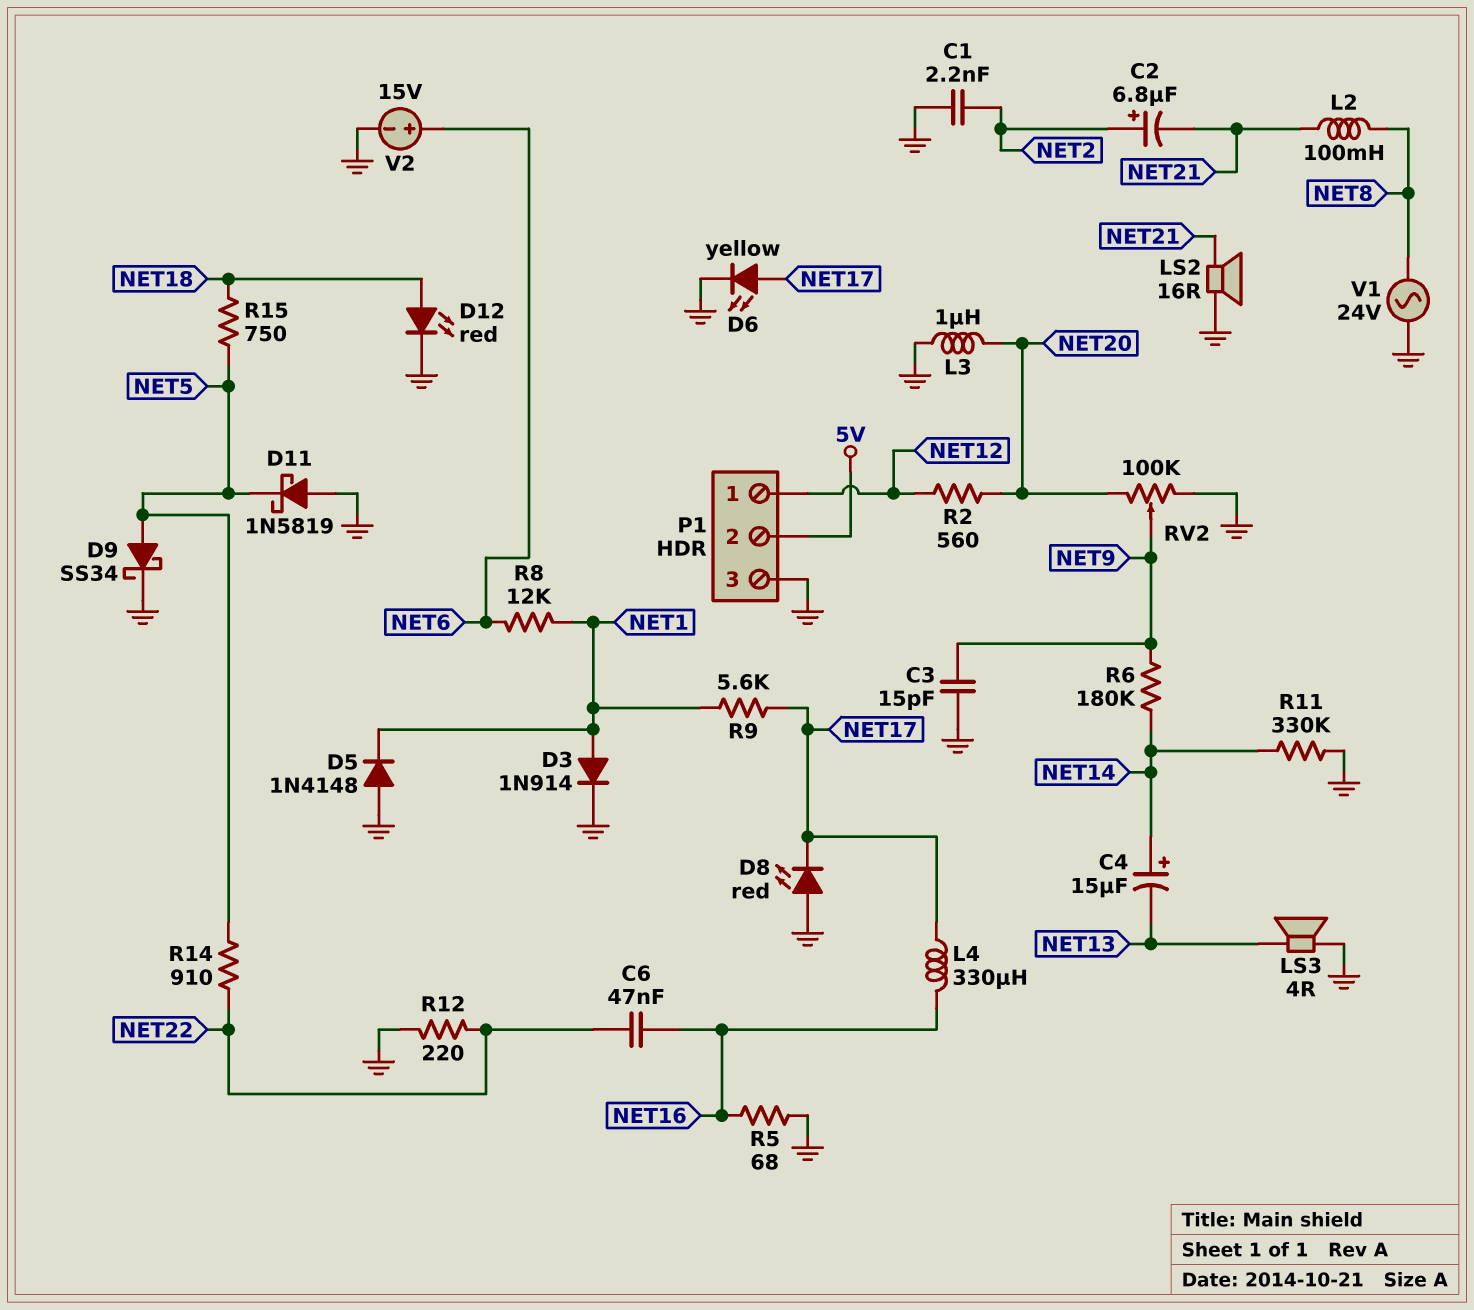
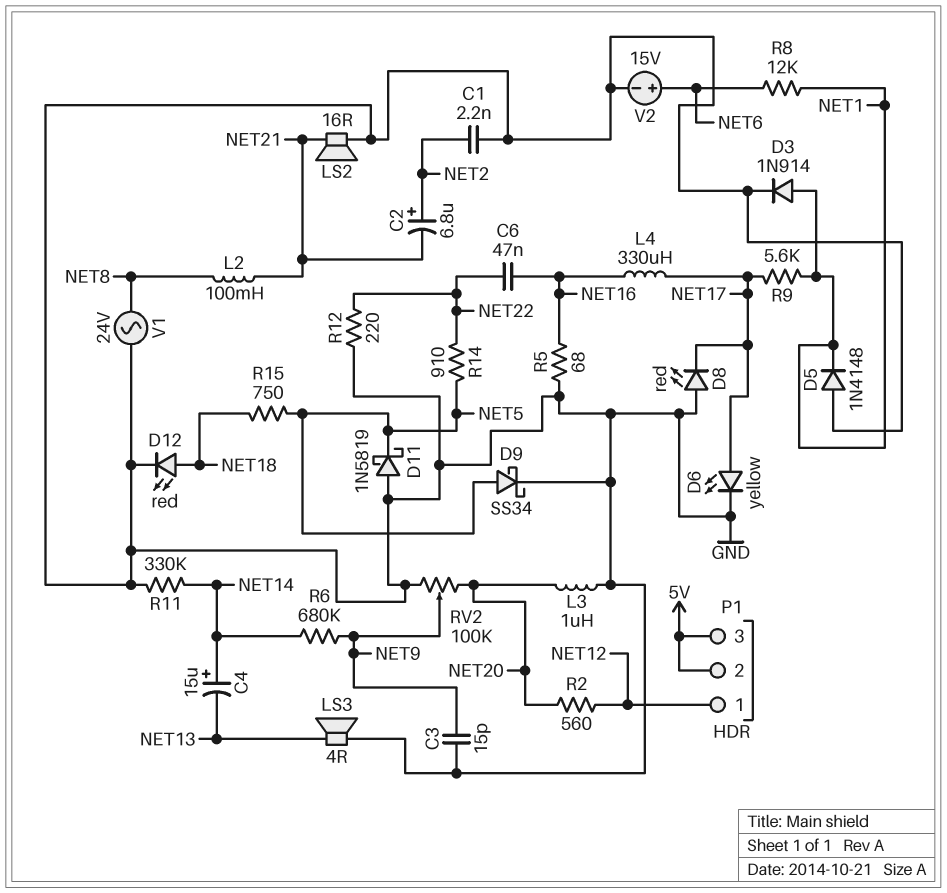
P1 pin 3: GND -> 5V
R6: 180k (NET9, NET14) -> 680k (NET9, NET14)

